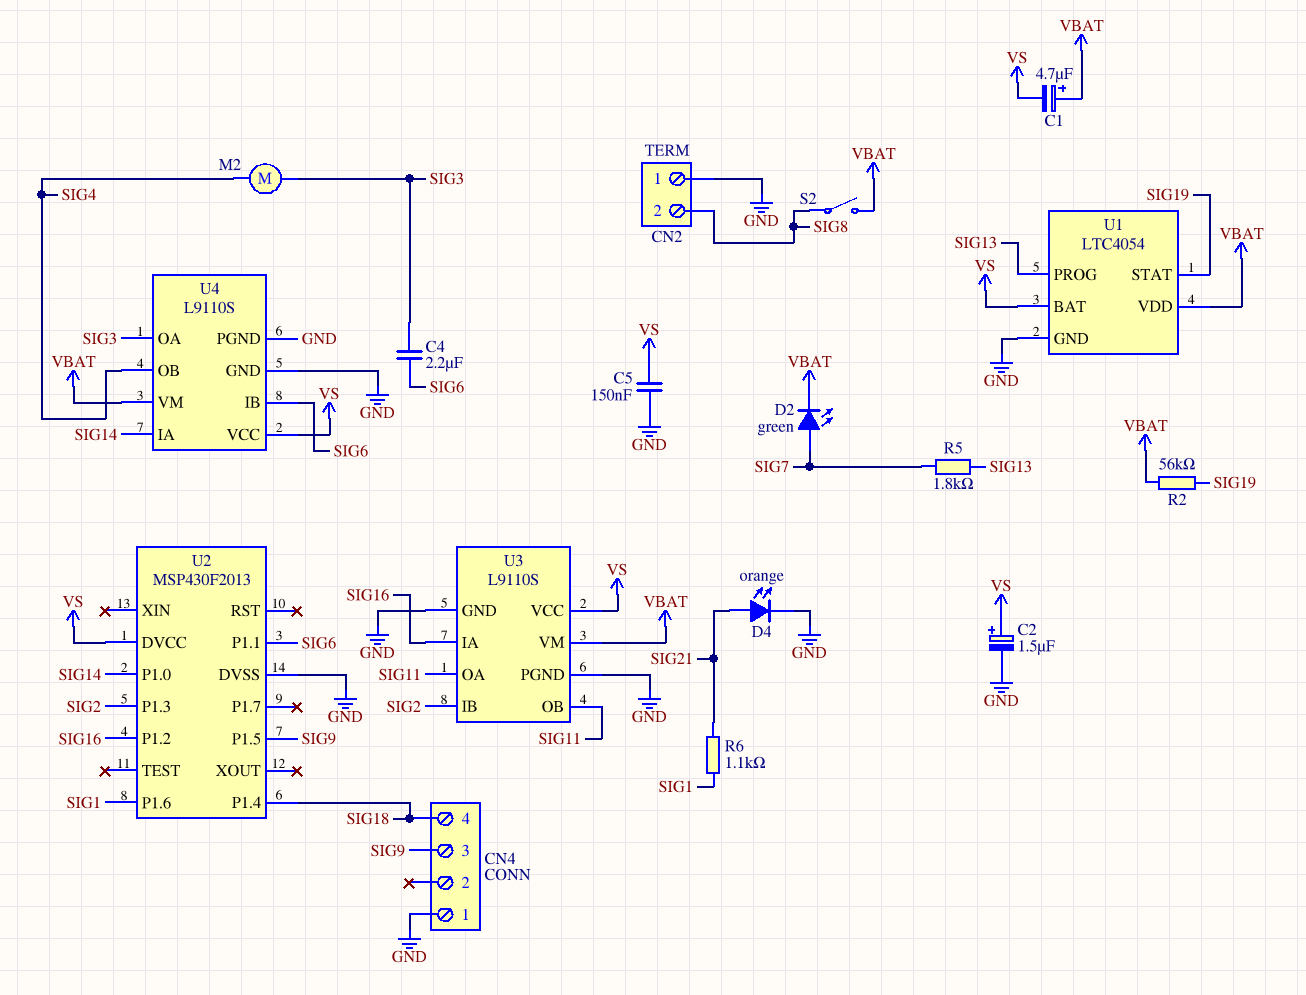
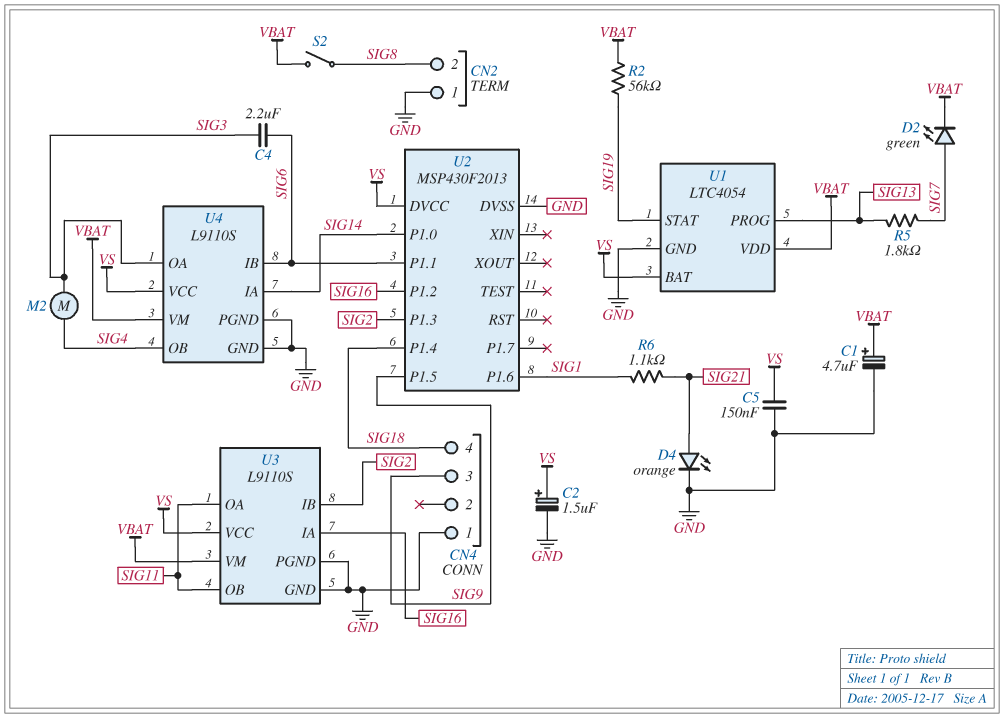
C1: 4.7uF (plus VBAT, minus VS) -> 4.7uF (plus VBAT, minus GND)

